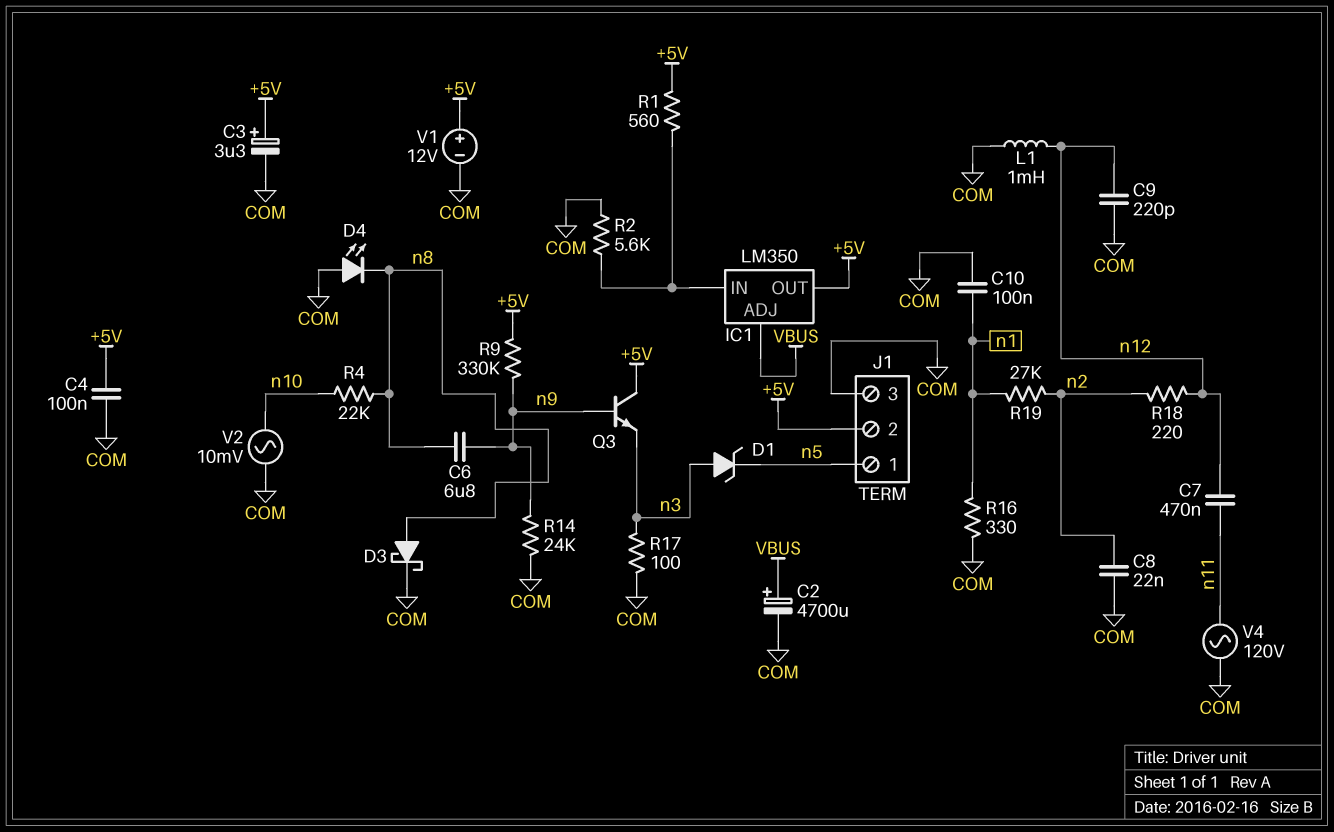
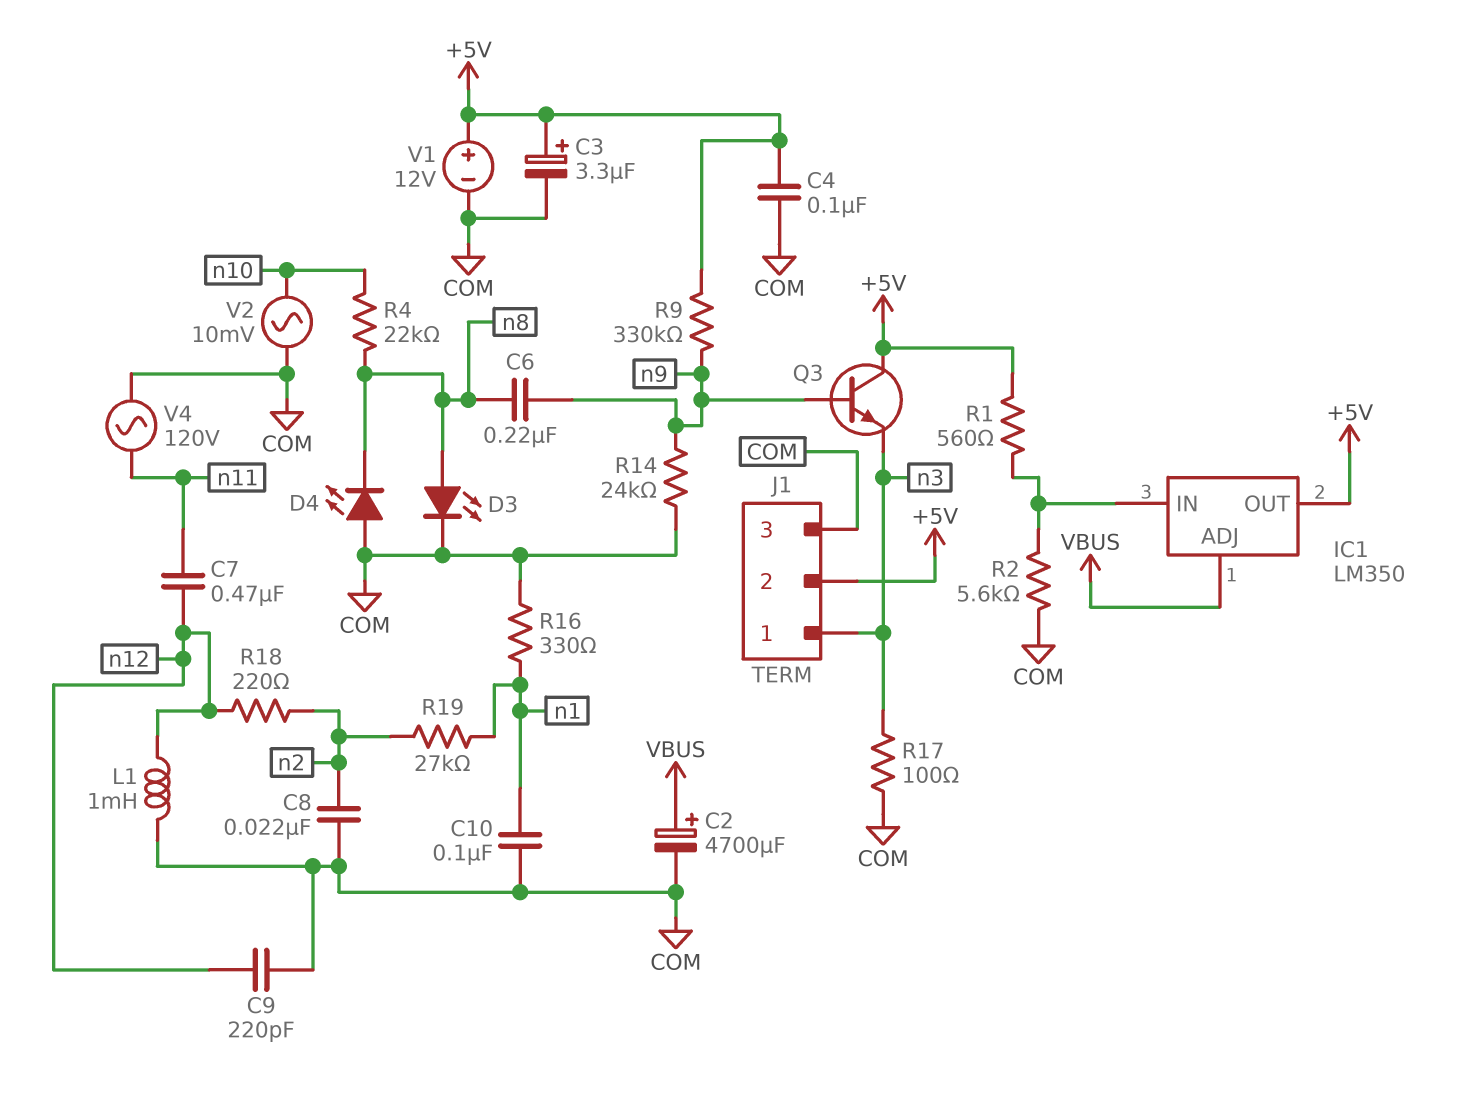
C6: 6.8uF (n8, n9) -> 220nF (n8, n9)
D1: zener (A n3, K n5) -> none
D3: schottky (A n8, K COM) -> LED (A n8, K COM)
J1 pin 1: n5 -> n3

